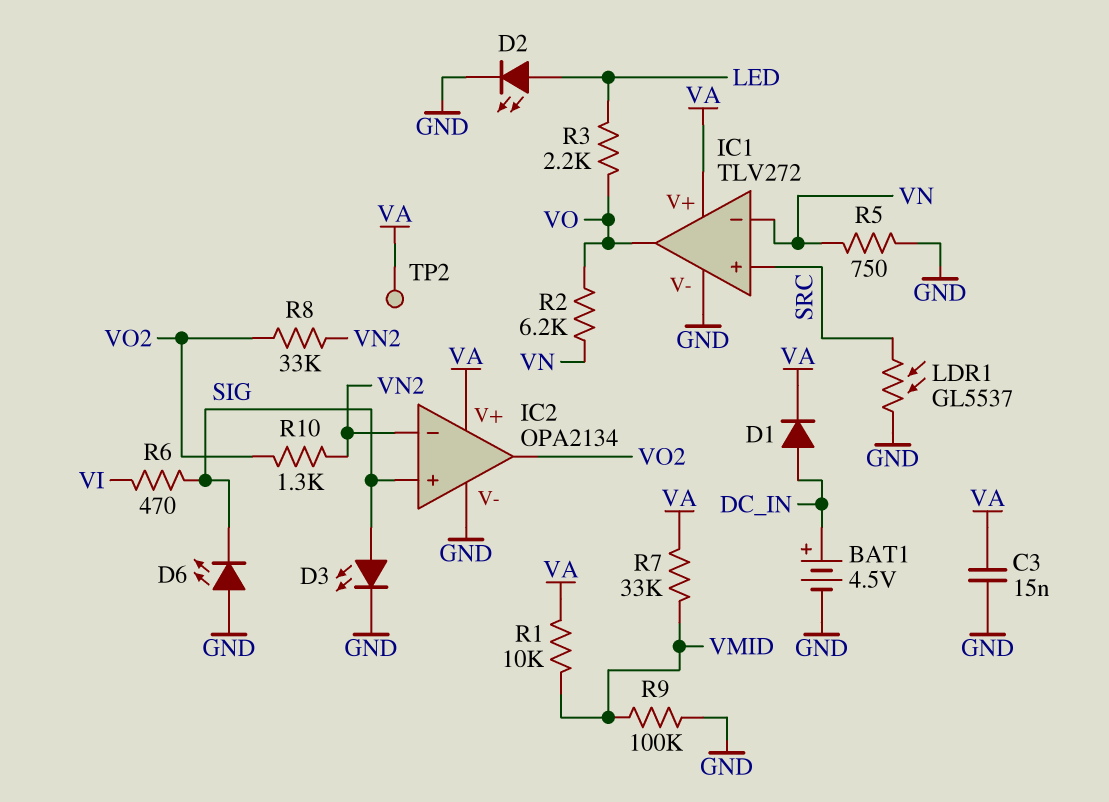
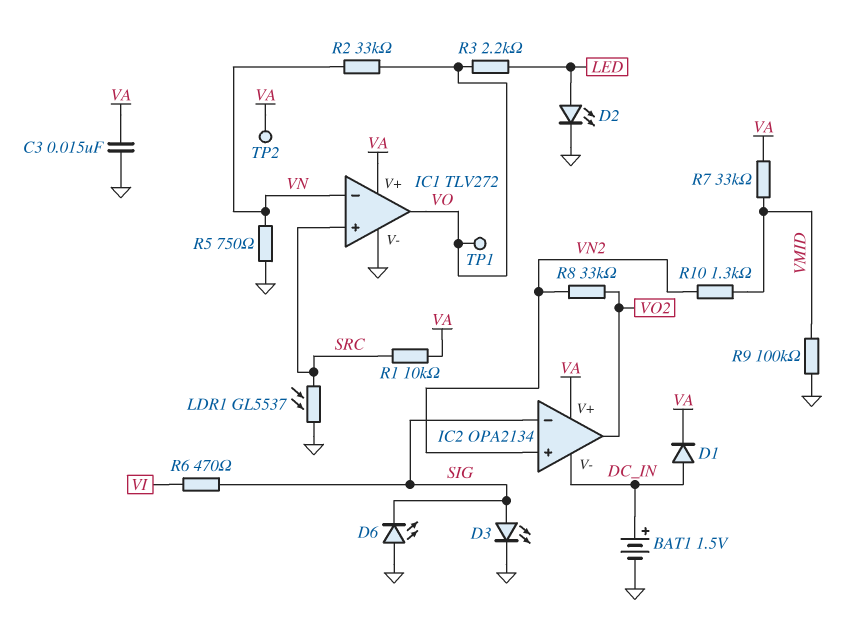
BAT1: 4.5V (plus DC_IN, minus GND) -> 1.5V (plus DC_IN, minus GND)
IC2 pin V-: GND -> DC_IN
IC2 pin in+: SIG -> VN2
IC2 pin in-: VN2 -> SIG
R1: 10k (VA, VMID) -> 10k (SRC, VA)
R2: 6.2k (VN, VO) -> 33k (VN, VO)
R10: 1.3k (VN2, VO2) -> 1.3k (VMID, VN2)
TP1: none -> test point (VO)

